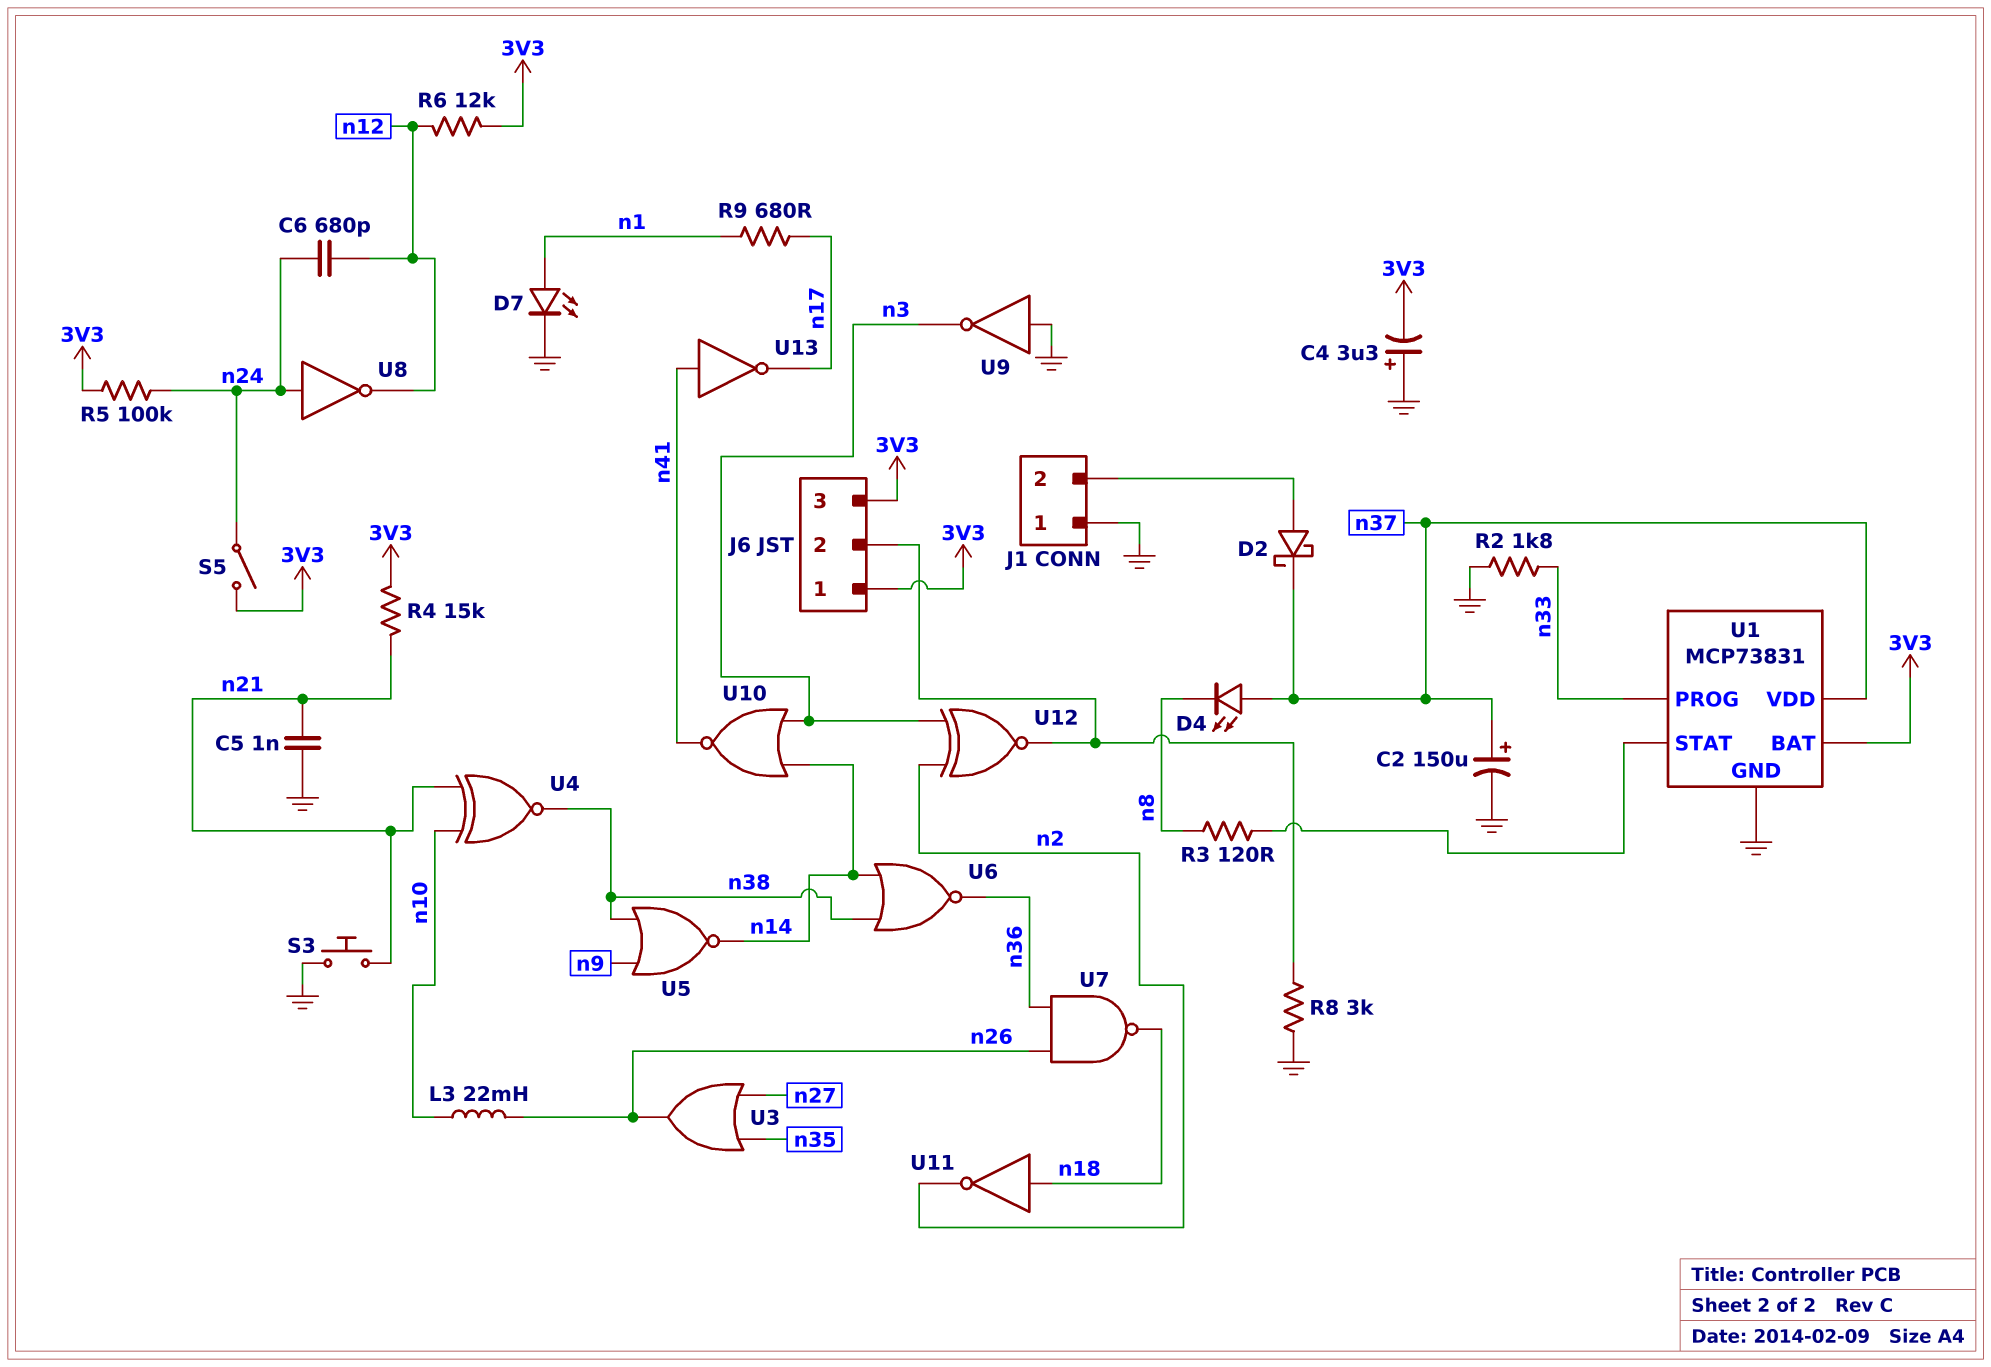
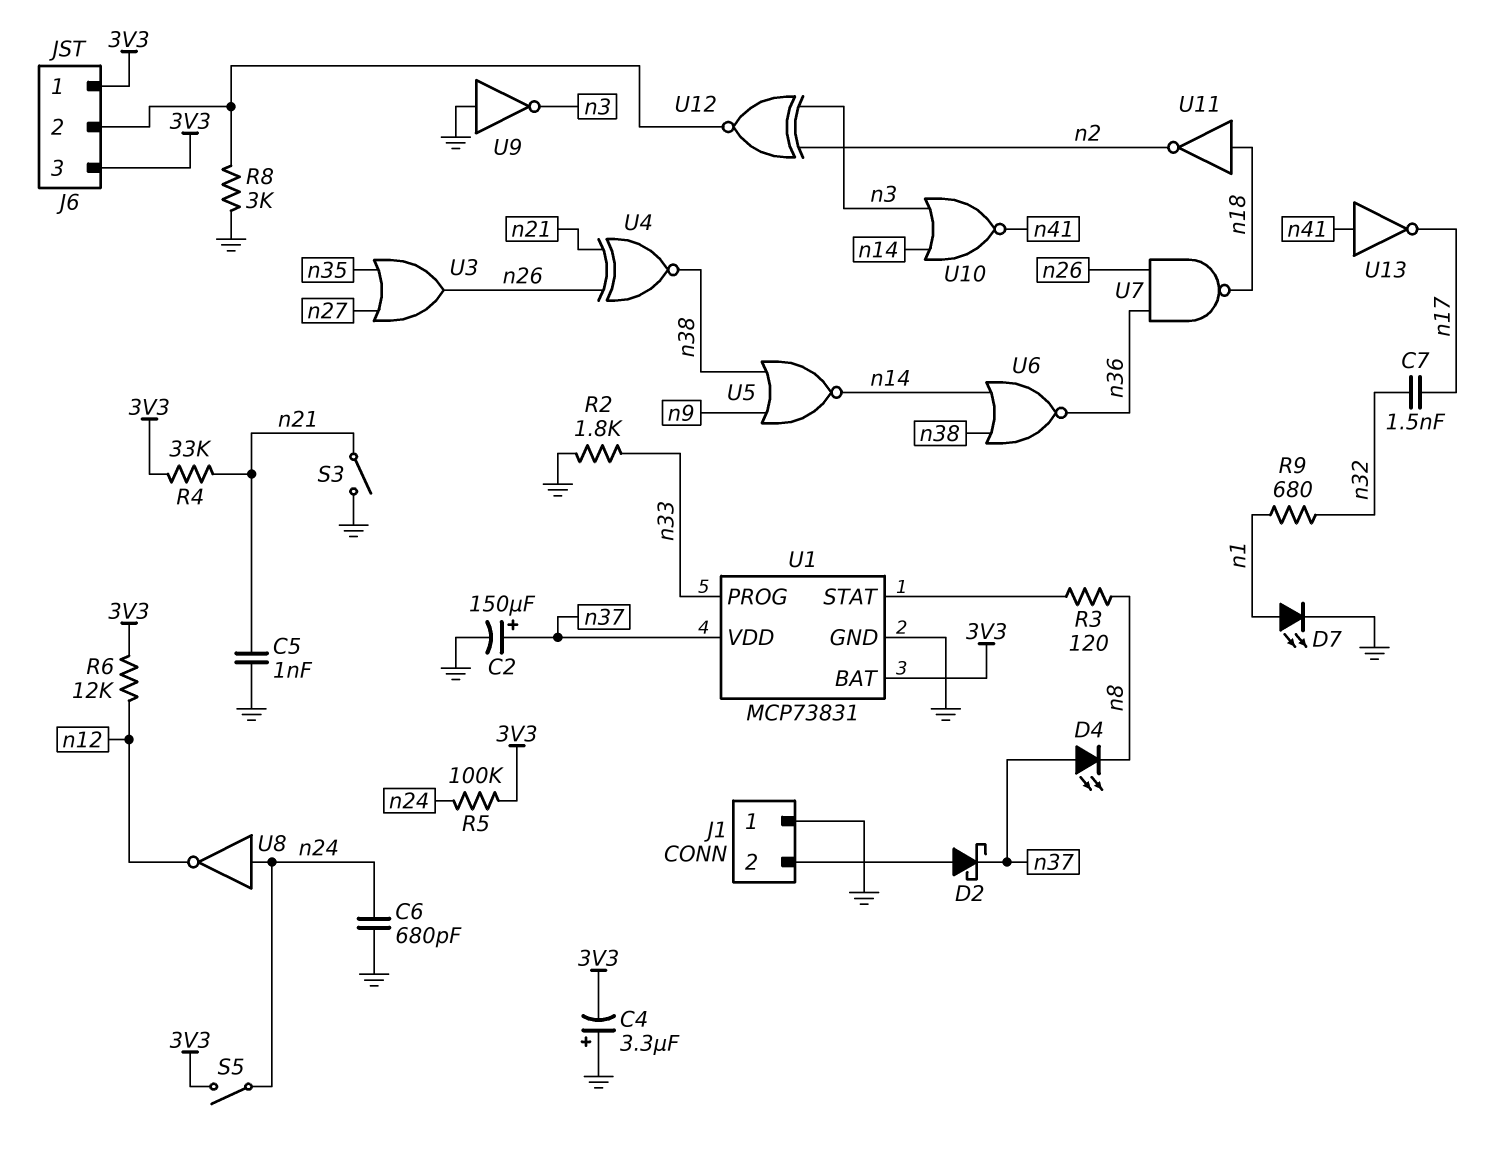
C6: 680pF (n12, n24) -> 680pF (GND, n24)
C7: none -> 1.5nF (n17, n32)
L3: 22mH (n10, n26) -> none
R4: 15k (3V3, n21) -> 33k (3V3, n21)
R9: 680 (n1, n17) -> 680 (n1, n32)
S3: button (GND, n21) -> switch (GND, n21)
U4: XNOR (in n10, in n21, out n38) -> XNOR (in n21, in n26, out n38)

